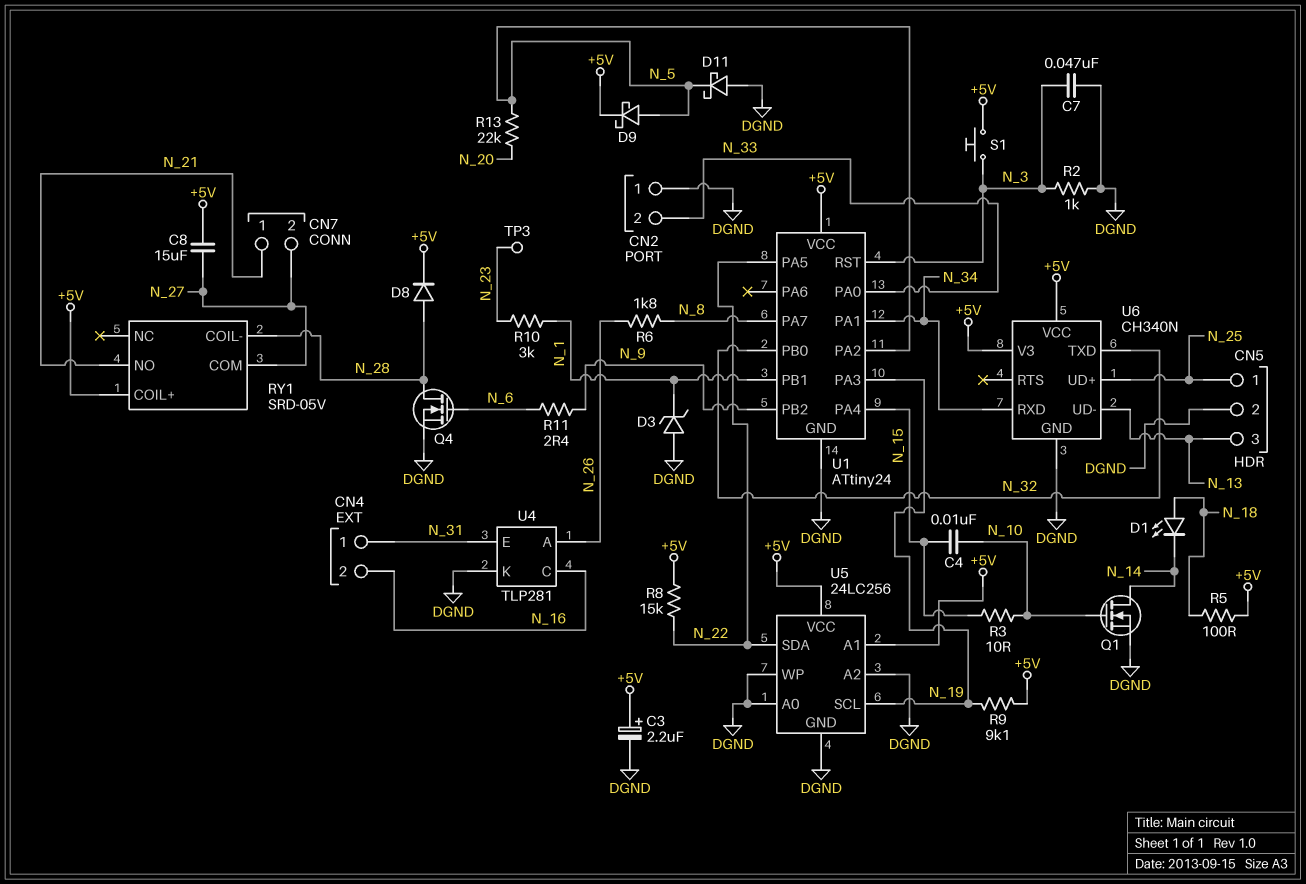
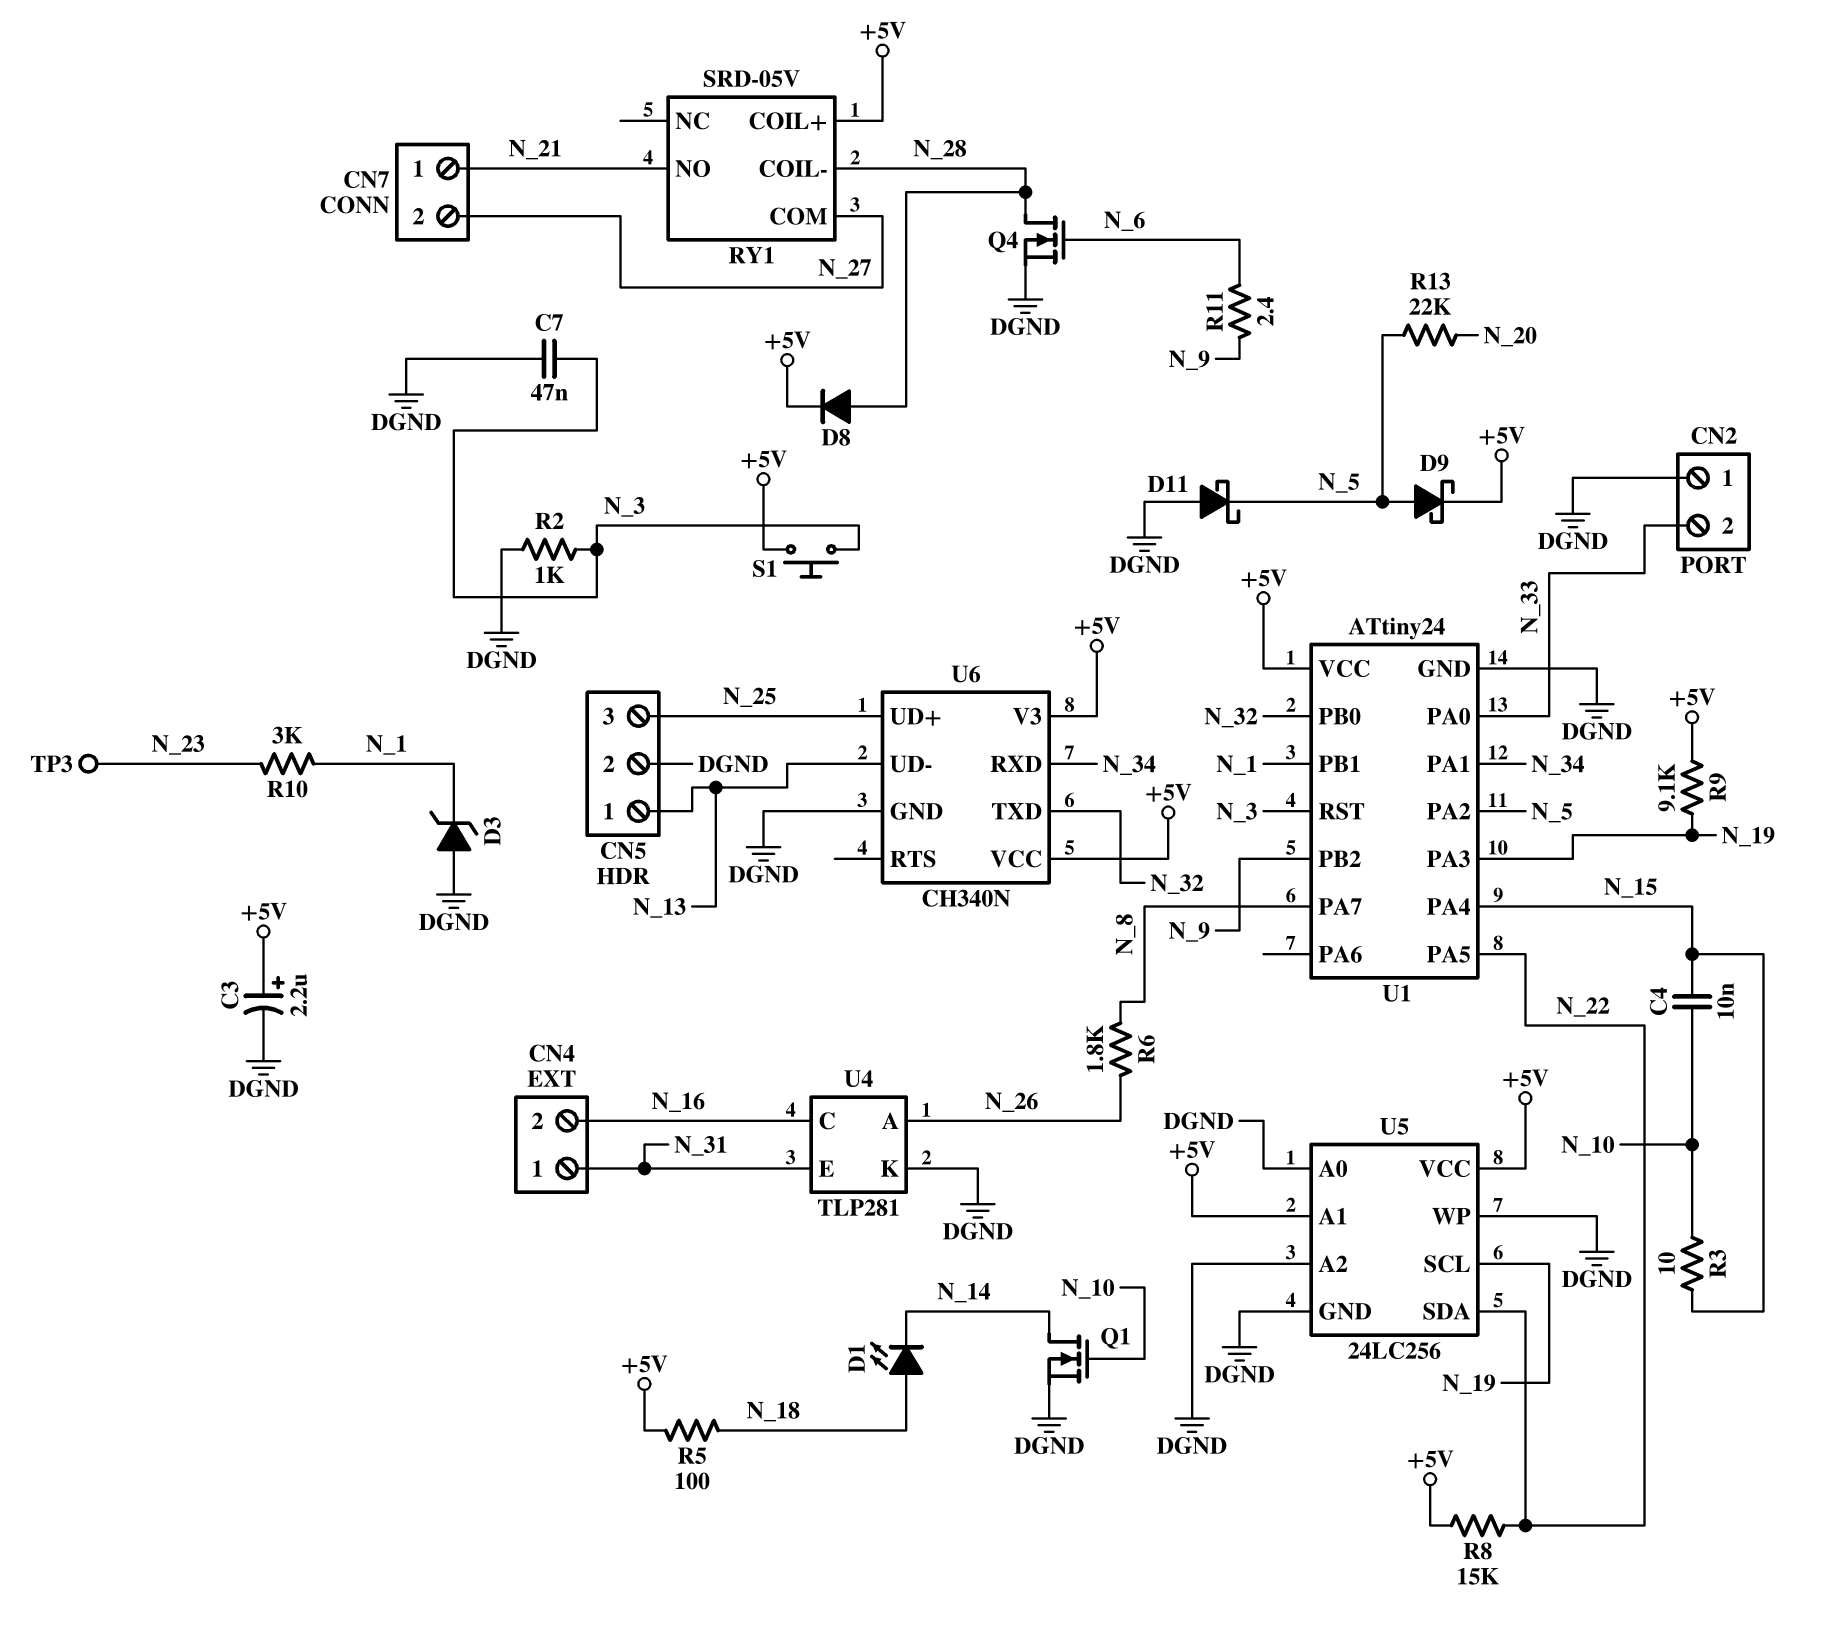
C8: 15uF (+5V, N_27) -> none
CN5 pin 1: N_25 -> N_13
CN5 pin 3: N_13 -> N_25

